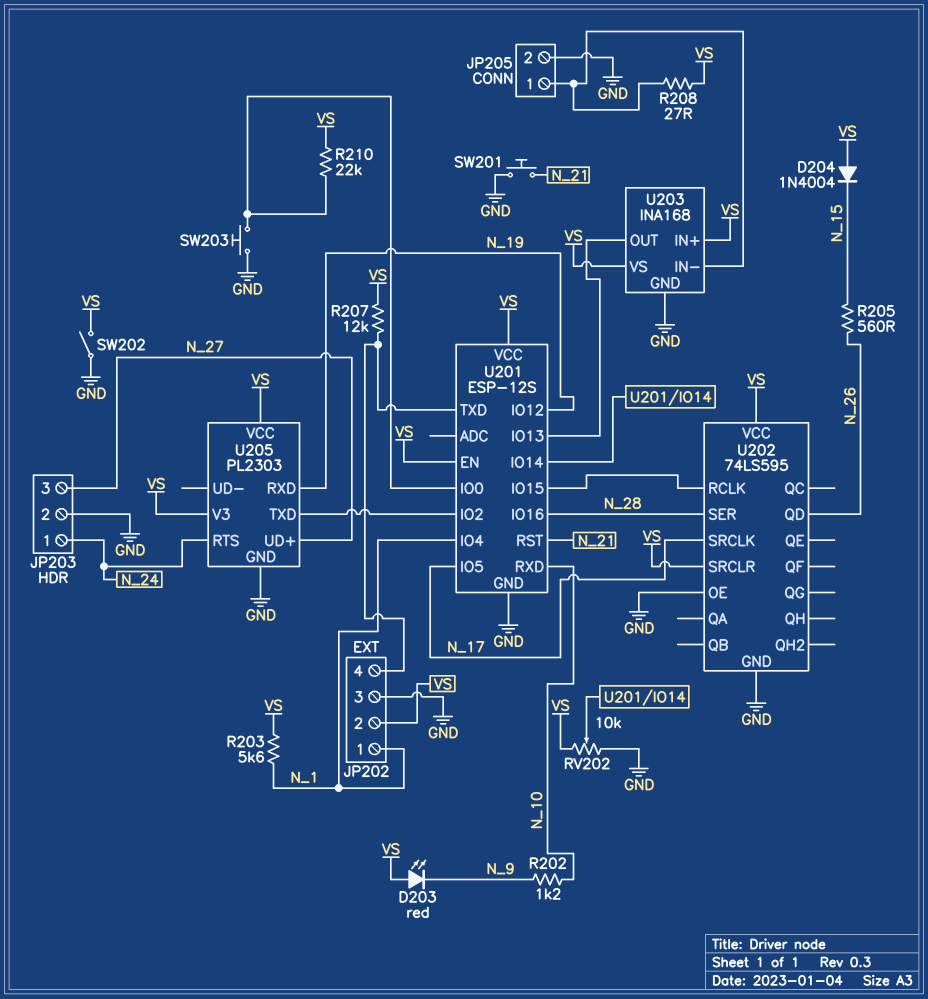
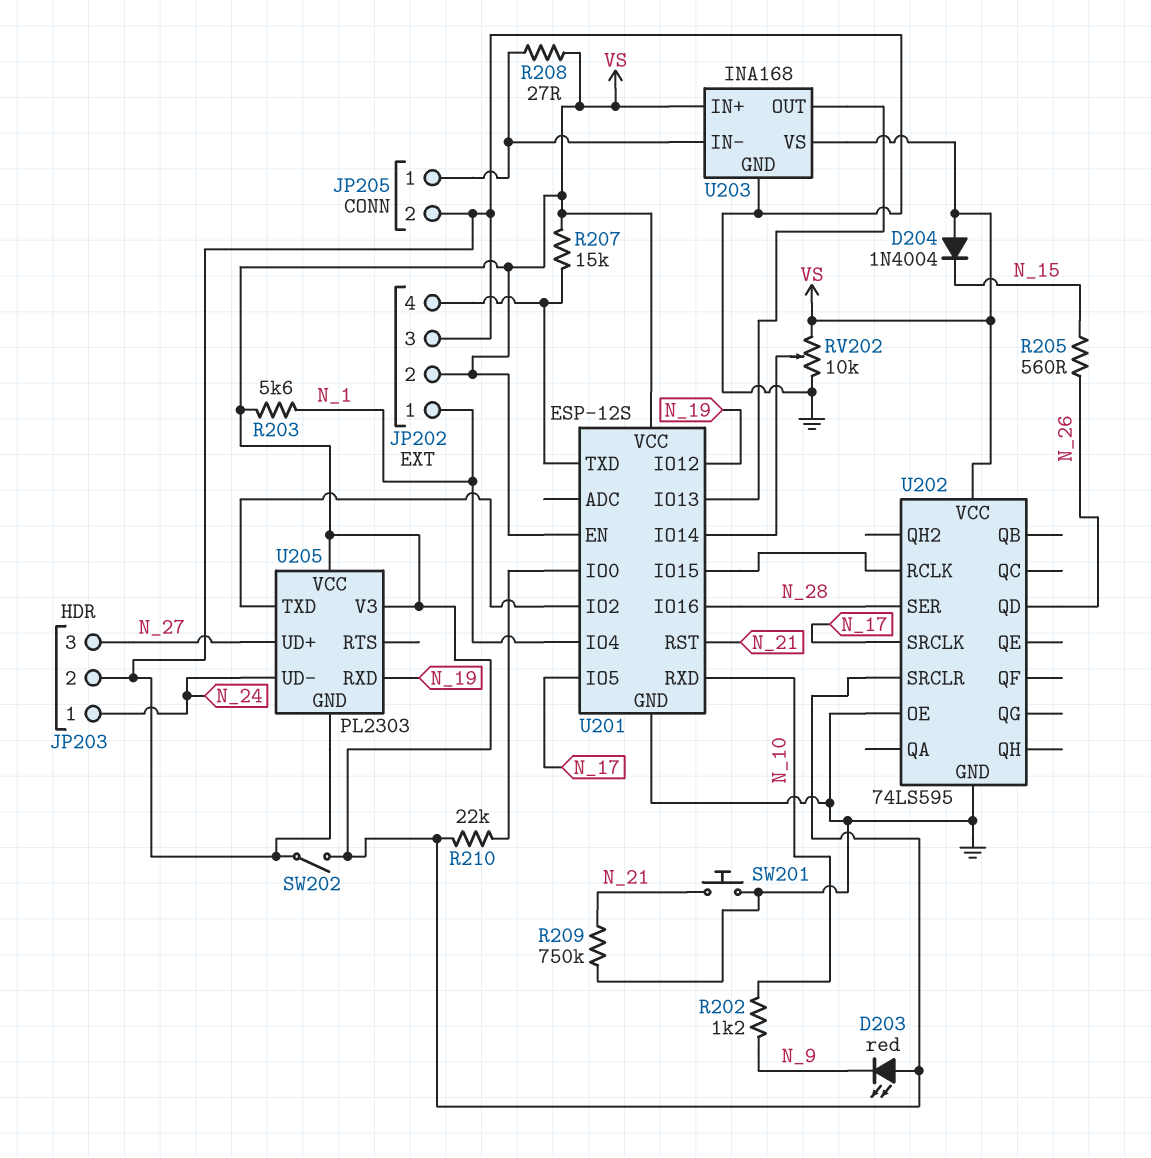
R207: 12k (JP202/4, VS) -> 15k (JP202/4, VS)
R209: none -> 750k (GND, N_21)
SW203: button (GND, U201/IO0) -> none
U205 pin RTS: N_24 -> none
U205 pin UD-: none -> N_24

